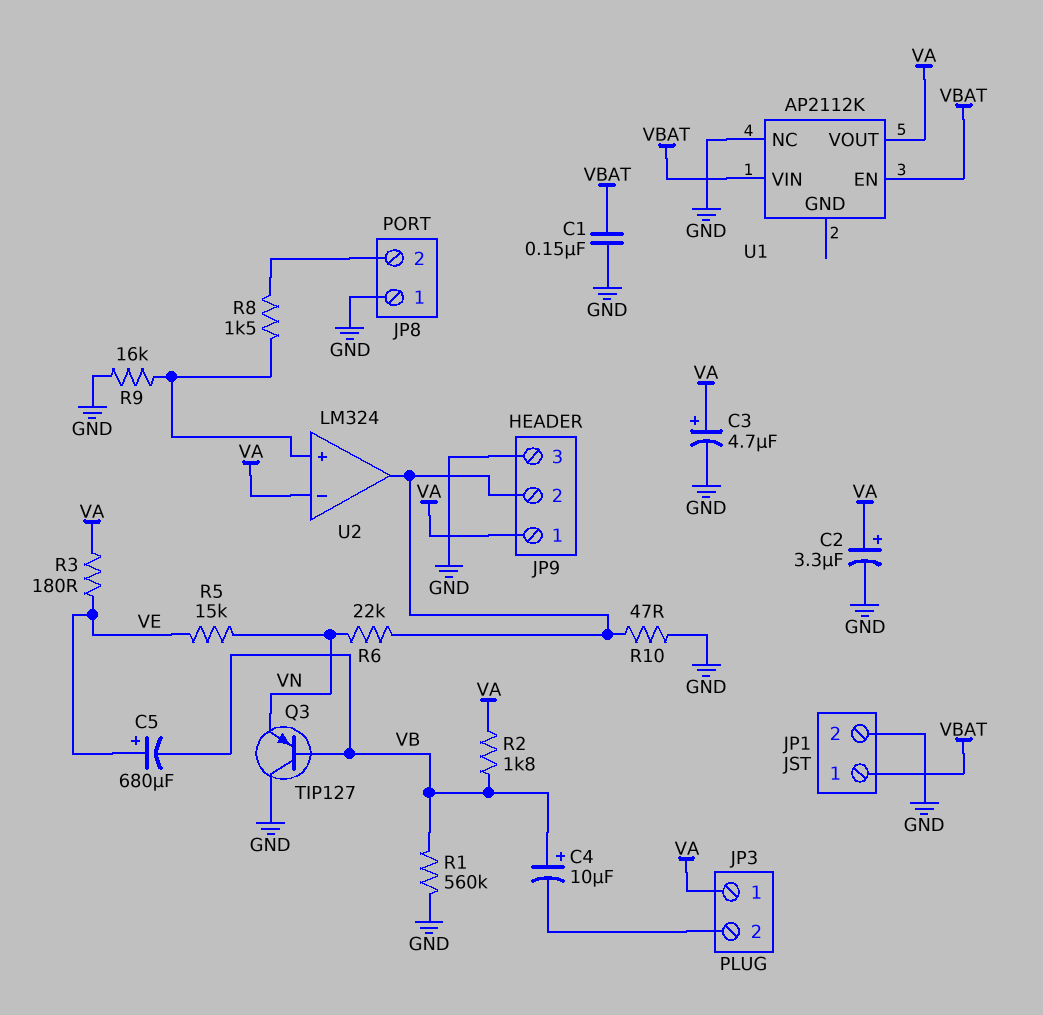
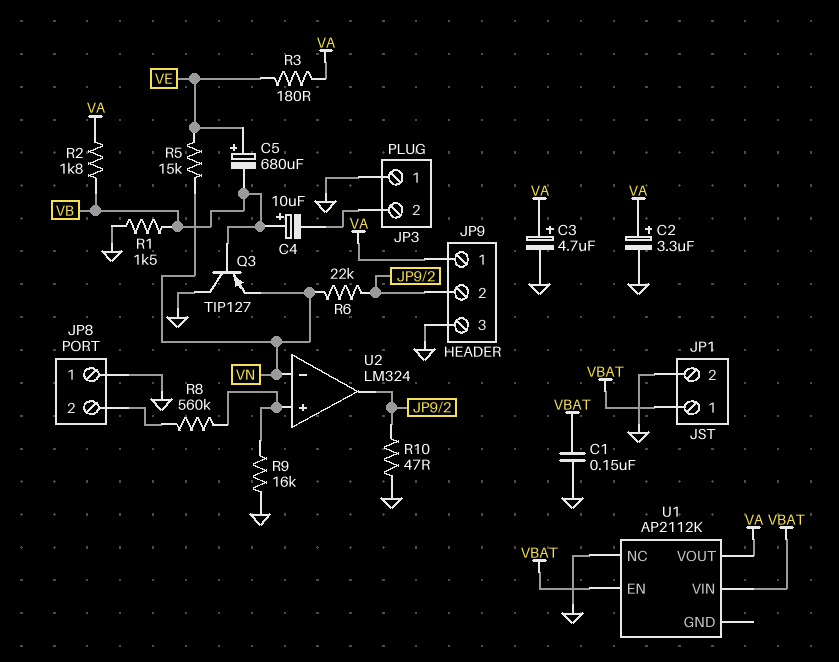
JP3 pin 1: VA -> GND
R1: 560k (GND, VB) -> 1.5k (GND, VB)
R8: 1.5k (JP8/2, U2/in+) -> 560k (JP8/2, U2/in+)
U2 pin in-: VA -> VN

